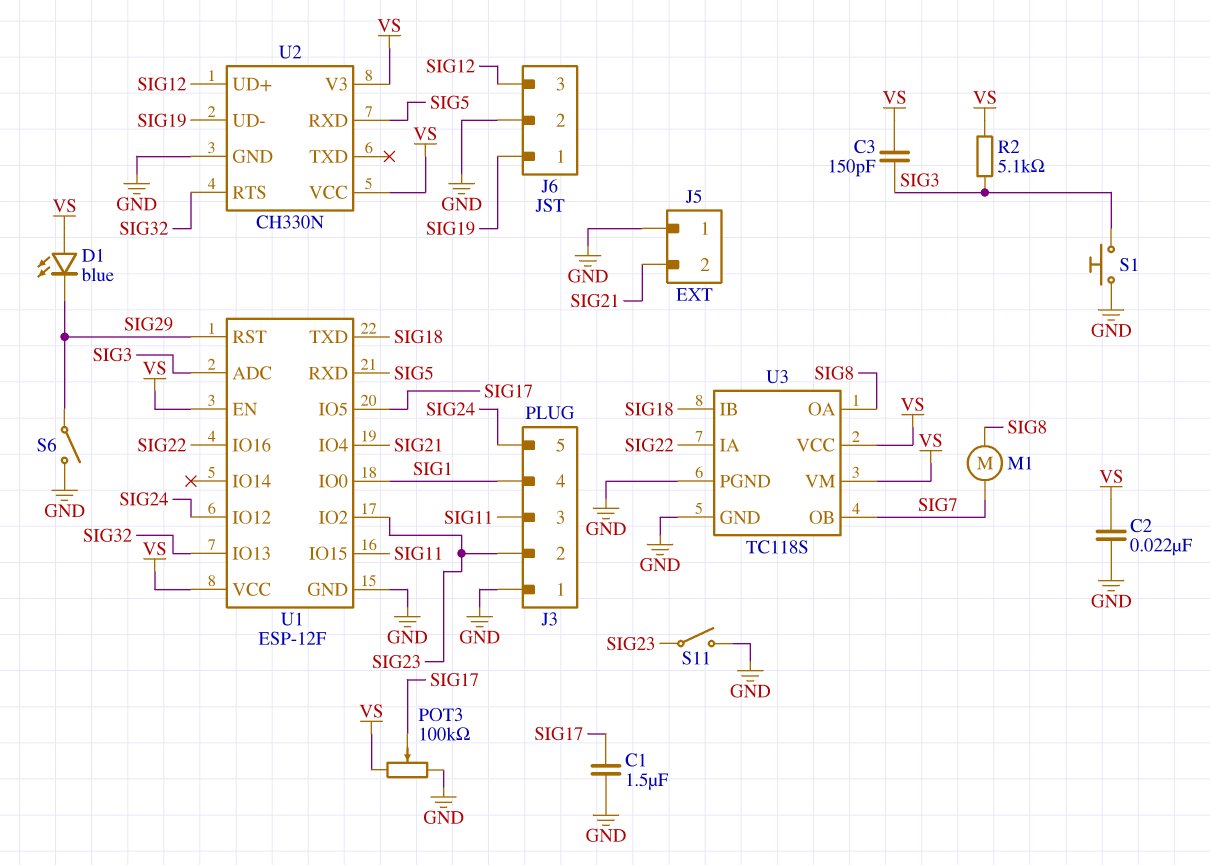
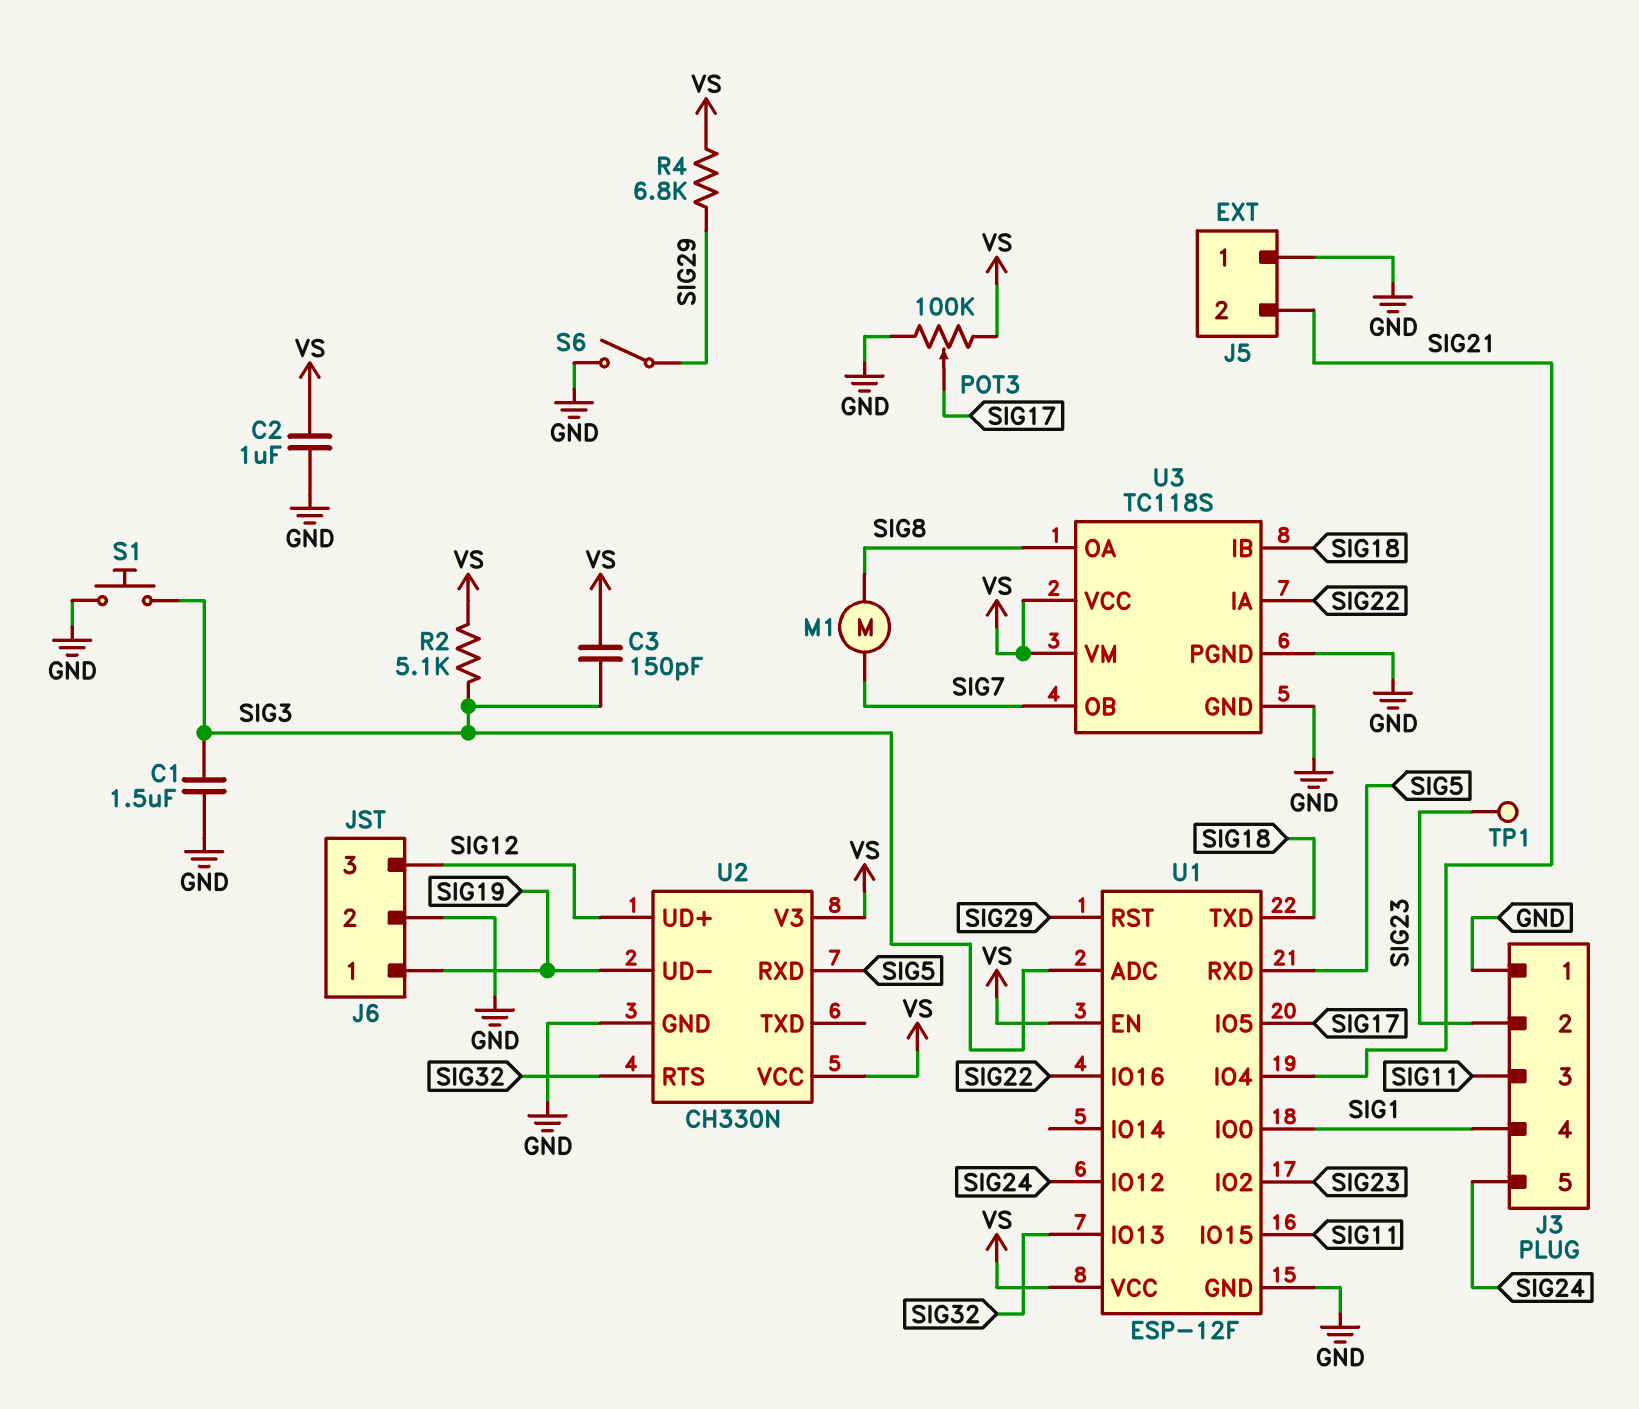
C1: 1.5uF (GND, SIG17) -> 1.5uF (GND, SIG3)
C2: 22nF (GND, VS) -> 1uF (GND, VS)
D1: LED blue (A VS, K SIG29) -> none
R4: none -> 6.8k (SIG29, VS)
S11: switch (GND, SIG23) -> none
TP1: none -> test point (SIG23)

